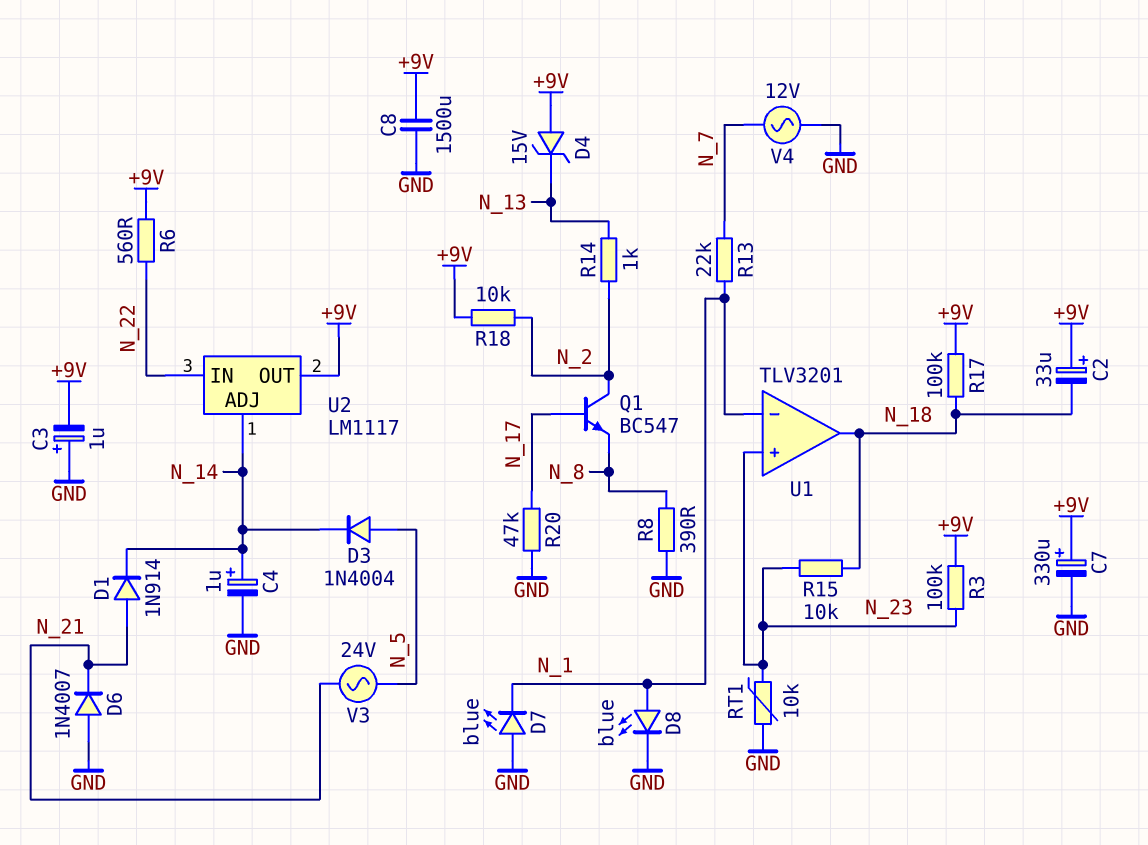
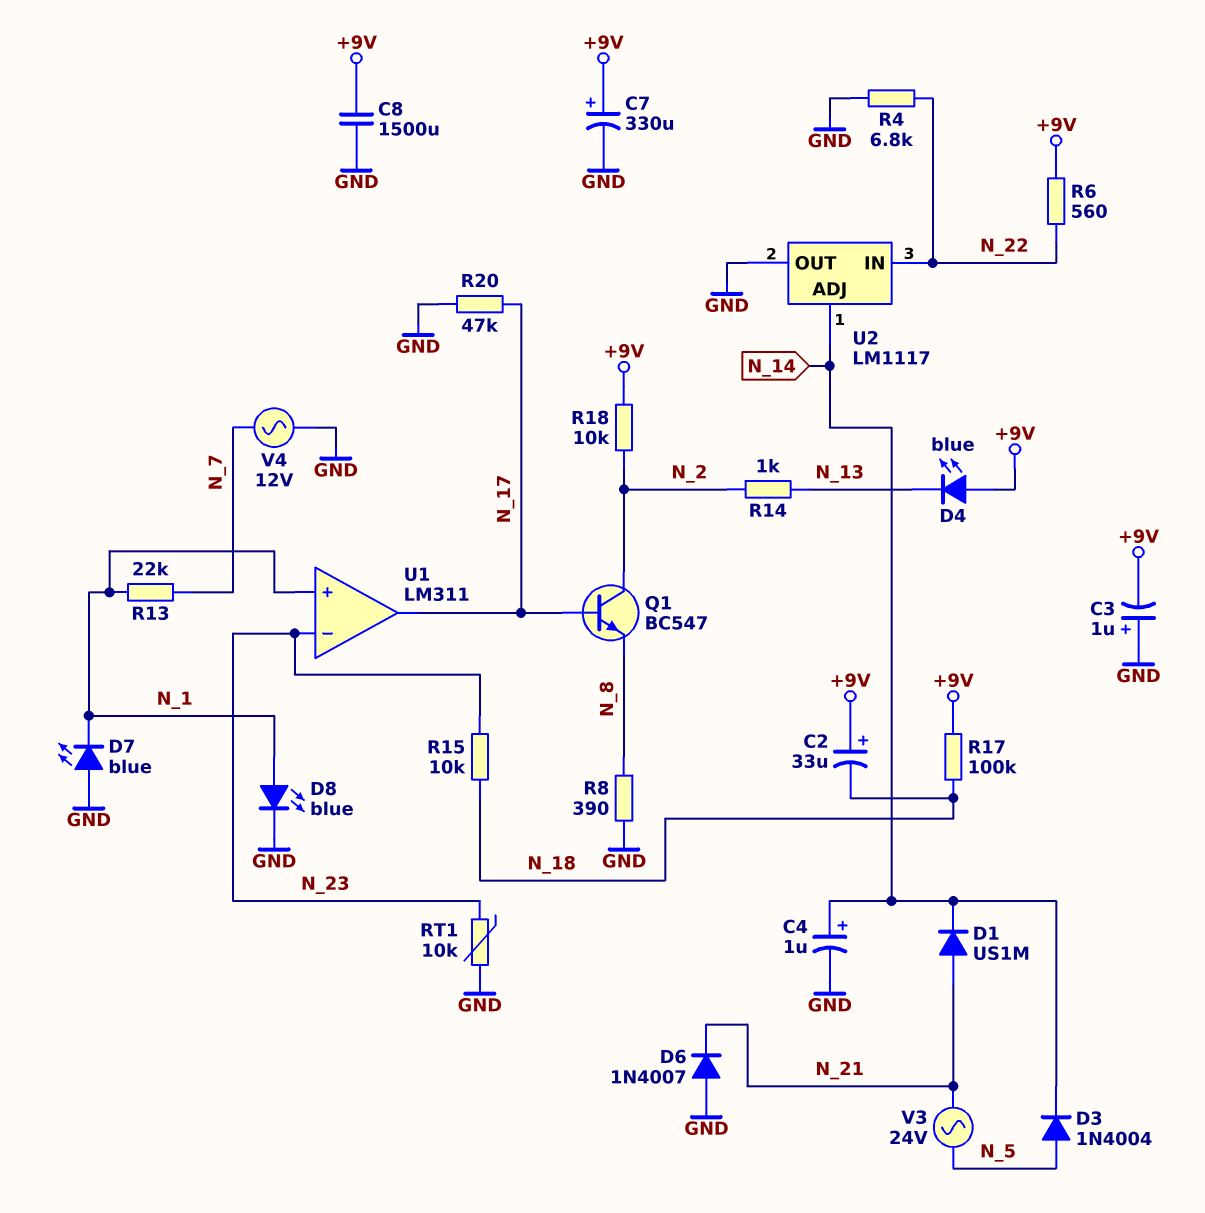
D1: diode 1N914 (A N_21, K N_14) -> diode US1M (A N_21, K N_14)
D4: zener 15V (A +9V, K N_13) -> LED blue (A +9V, K N_13)
R3: 100k (+9V, N_23) -> none
R4: none -> 6.8k (GND, N_22)
U1: TLV3201 -> LM311
U1 pin in+: N_23 -> N_1
U1 pin in-: N_1 -> N_23
U1 pin out: N_18 -> N_17
U2 pin OUT: +9V -> GND

